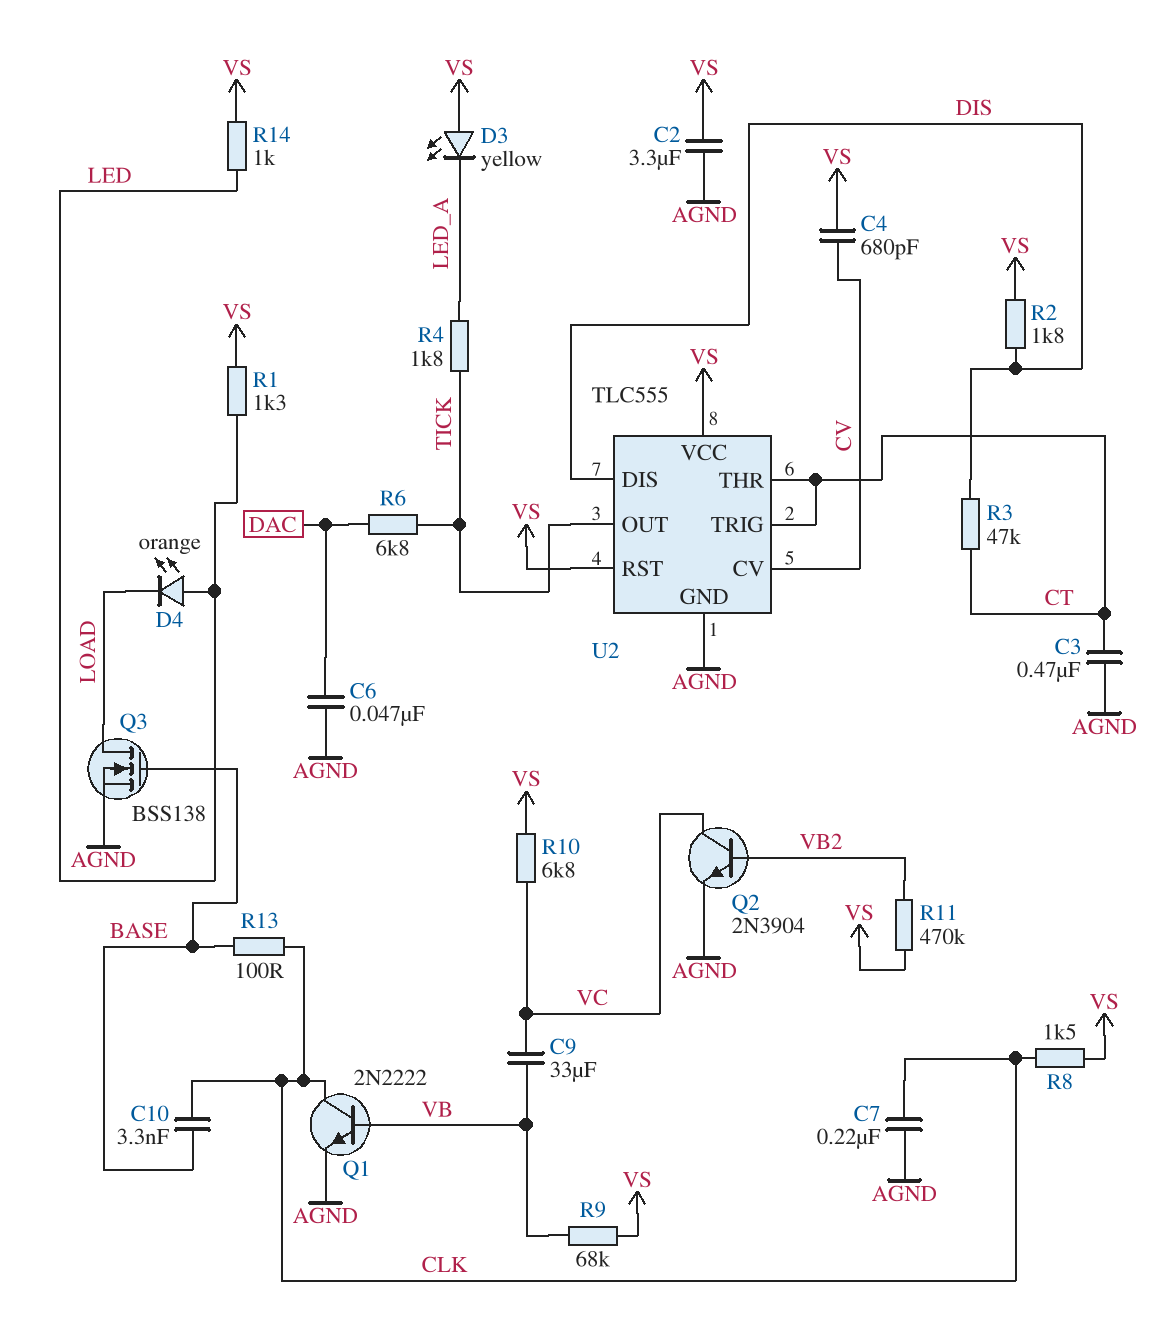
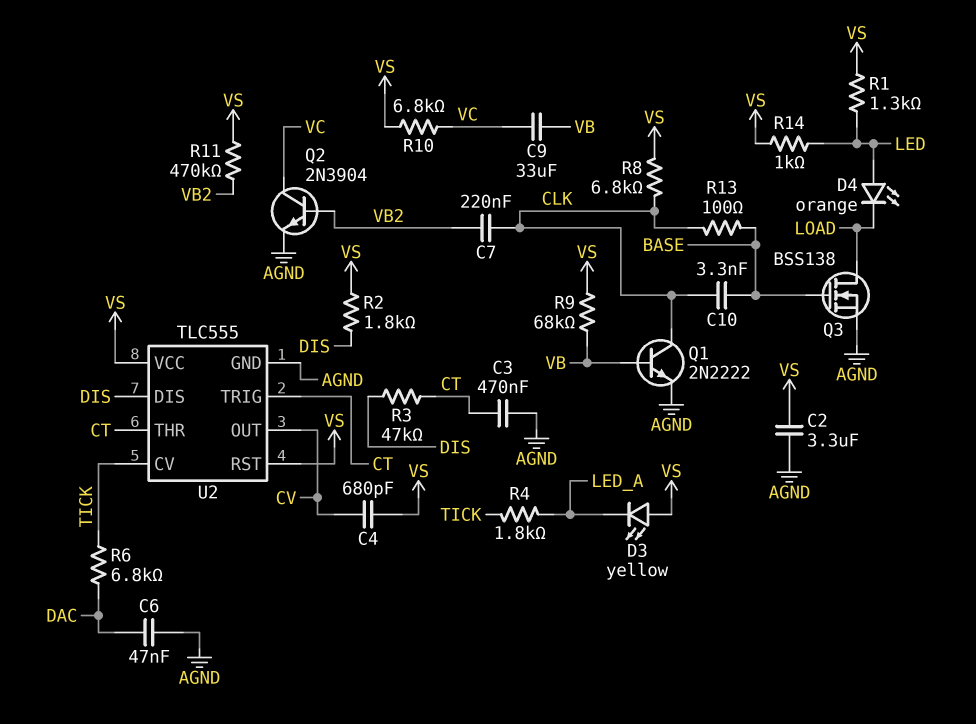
C7: 220nF (AGND, CLK) -> 220nF (CLK, VB2)
R8: 1.5k (CLK, VS) -> 6.8k (CLK, VS)
U2 pin CV: CV -> TICK
U2 pin OUT: TICK -> CV

